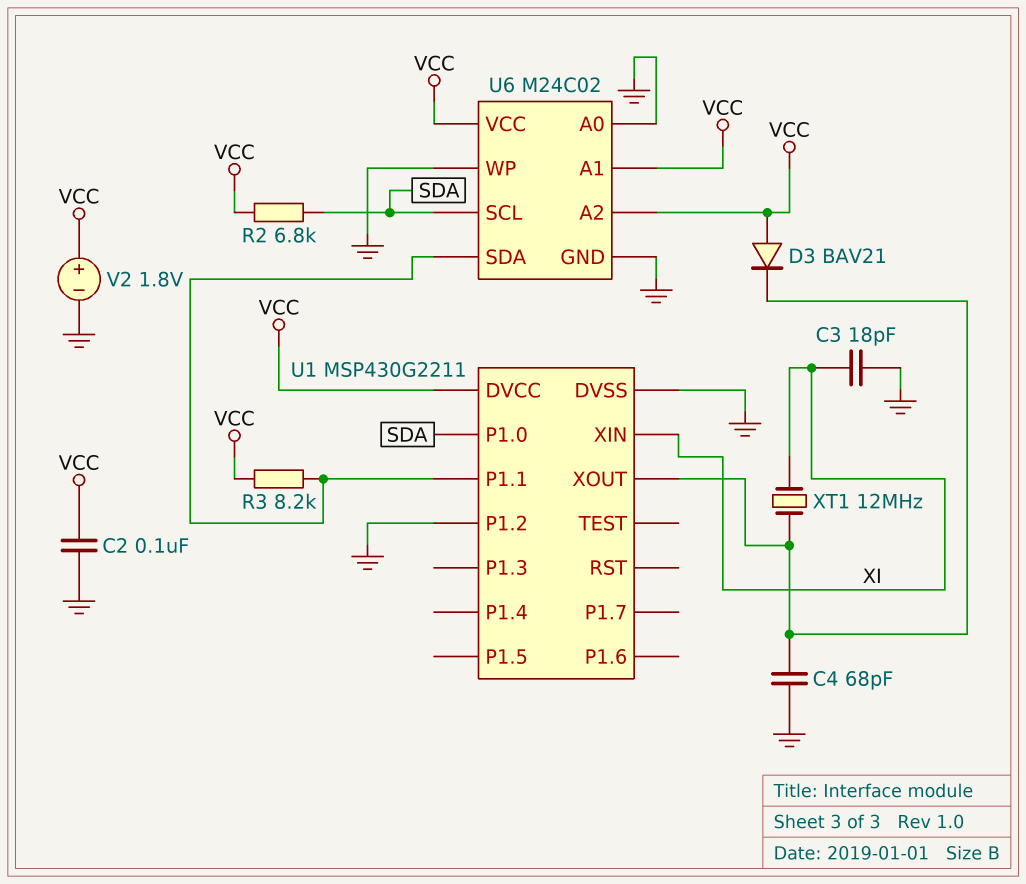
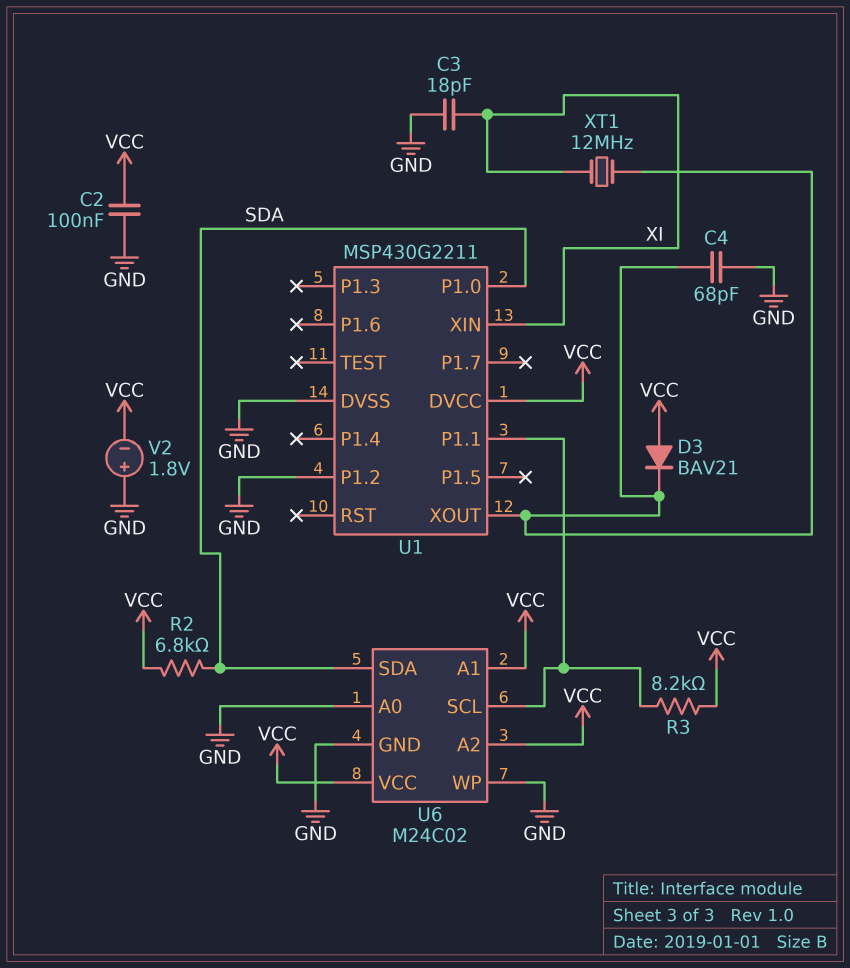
U6 pin SCL: SDA -> U1/P1.1
U6 pin SDA: U1/P1.1 -> SDA
V2: 1.8V (plus VCC, minus GND) -> 1.8V (plus GND, minus VCC)

